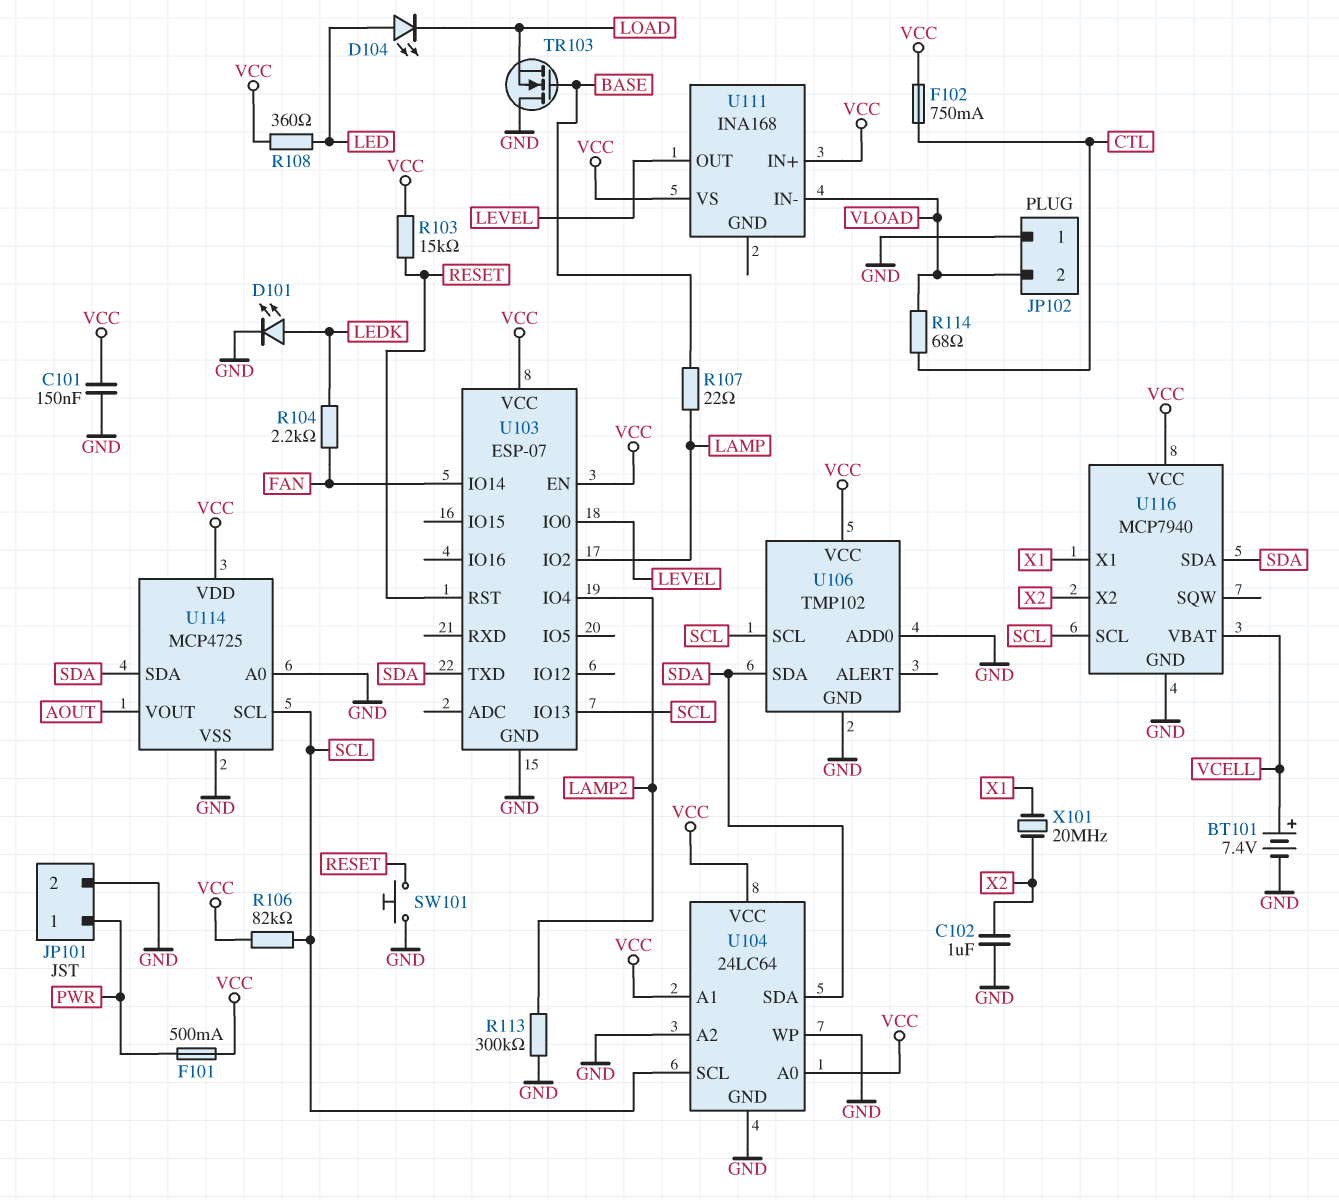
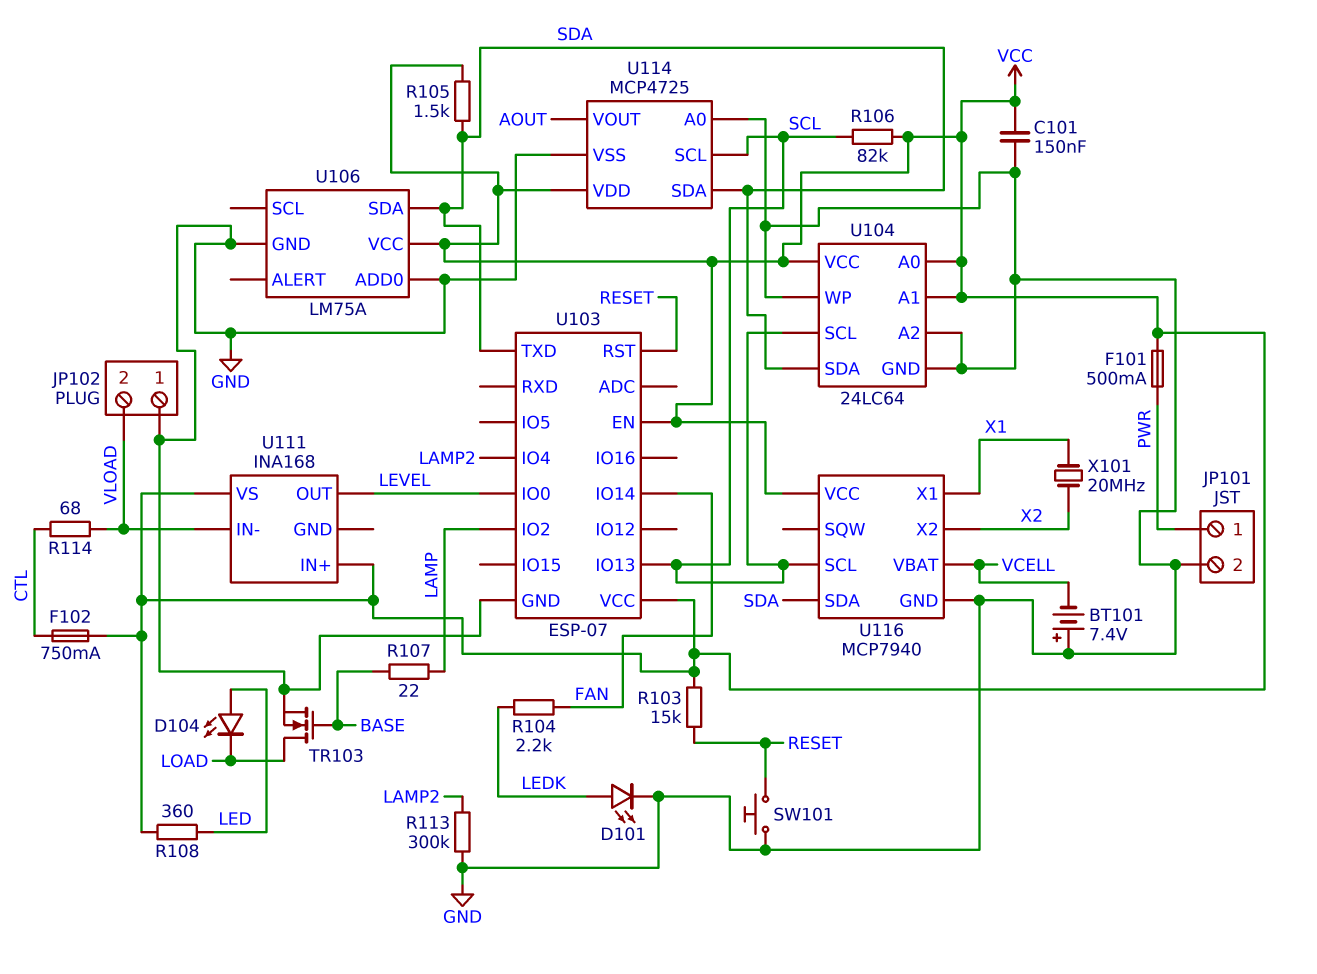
BT101: 7.4V (plus VCELL, minus GND) -> 7.4V (plus GND, minus VCELL)
C102: 1uF (GND, X2) -> none
R105: none -> 1.5k (SDA, VCC)
TR103: NMOS (G BASE, D GND, S LOAD) -> NMOS (G BASE, D LOAD, S GND)
U106: TMP102 -> LM75A
U106 pin SCL: SCL -> none

